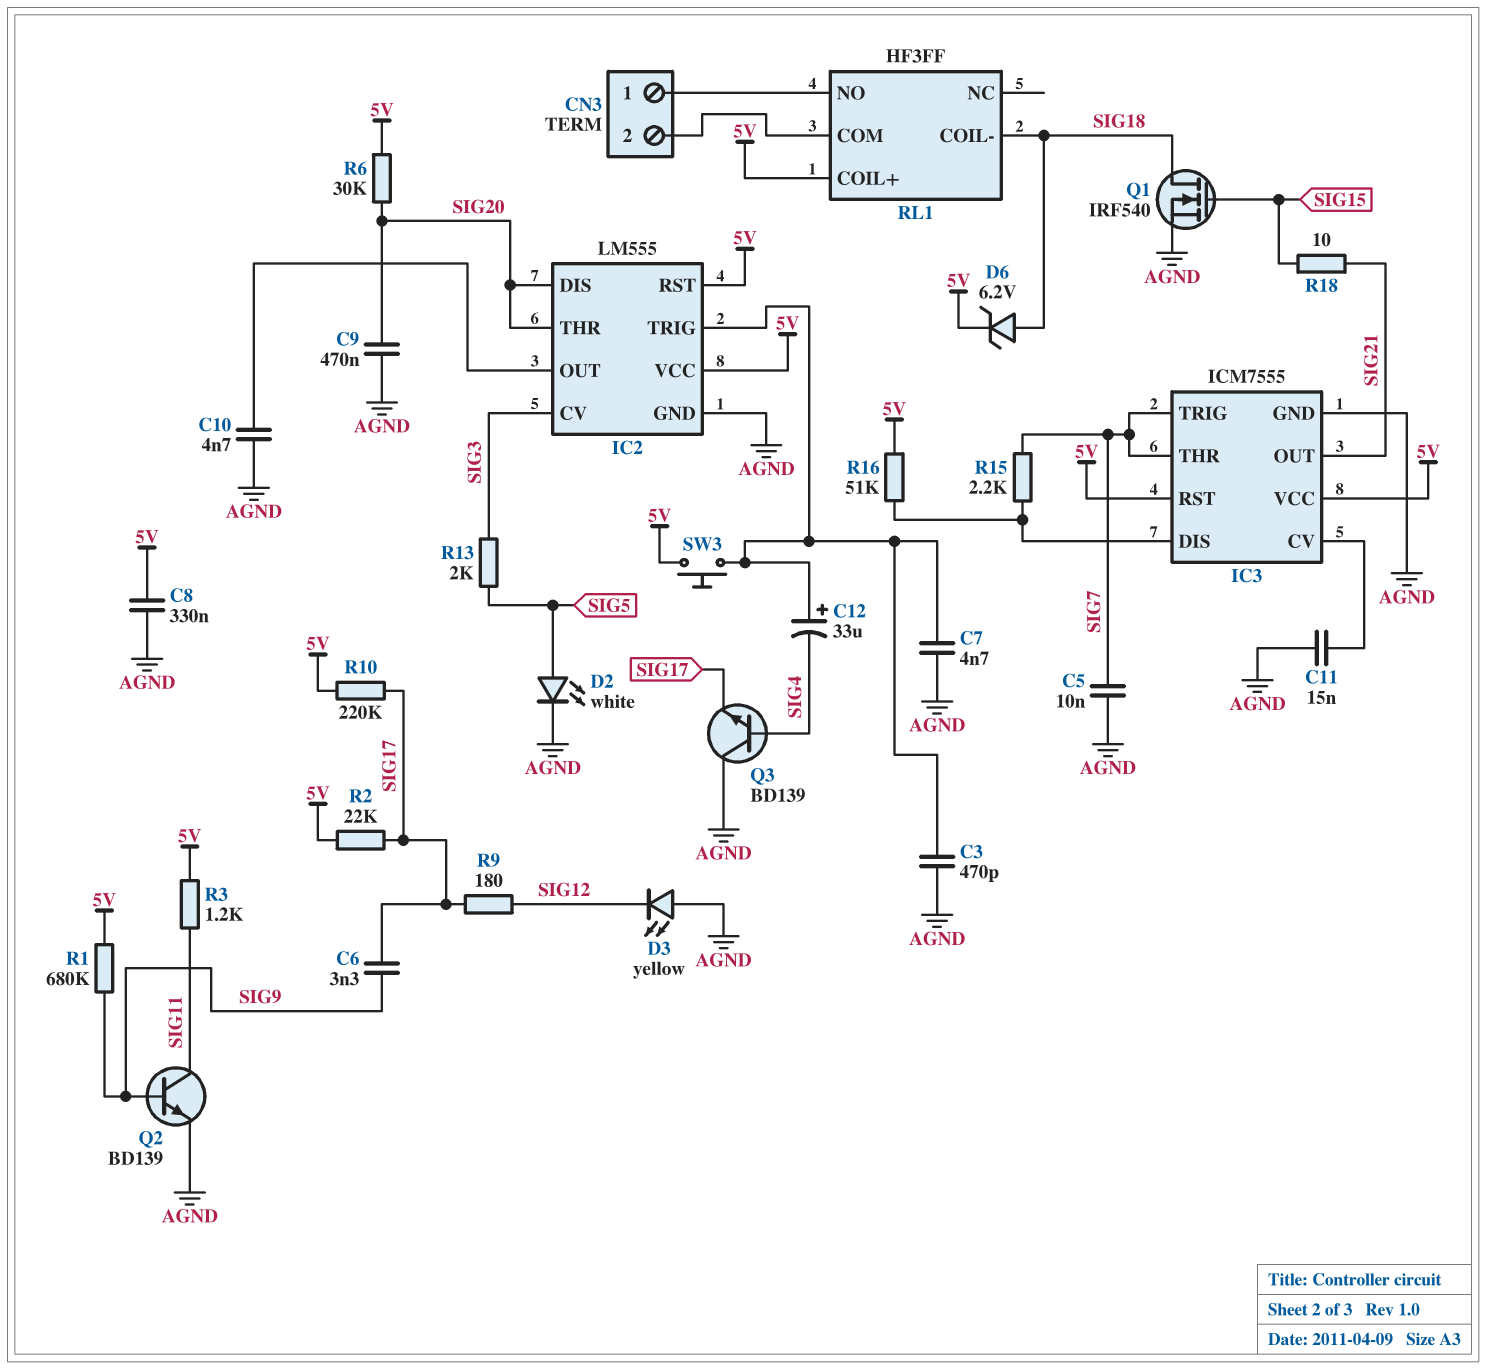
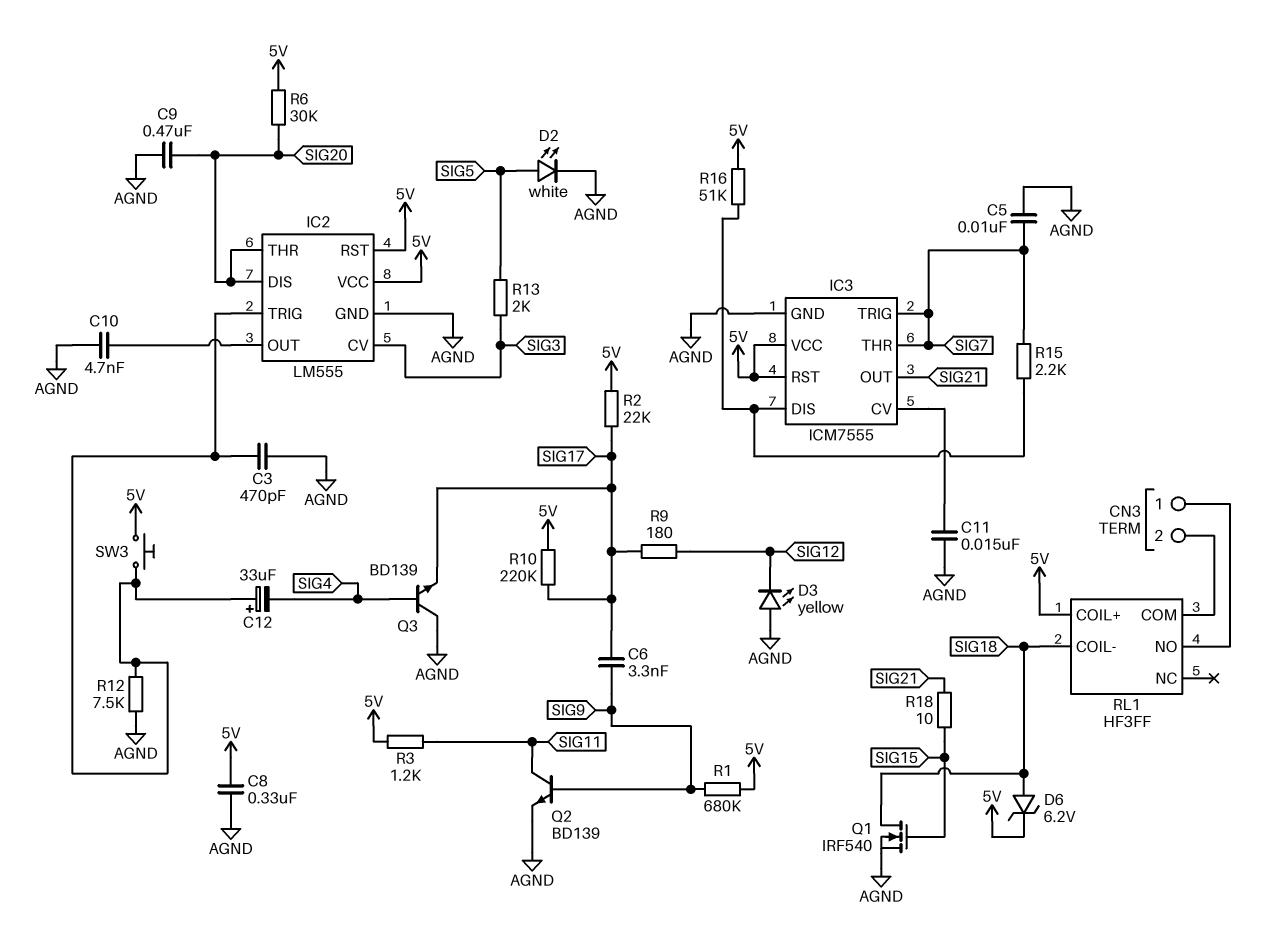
C7: 4.7nF (AGND, IC2/TRIG) -> none
R12: none -> 7.5k (AGND, IC2/TRIG)

